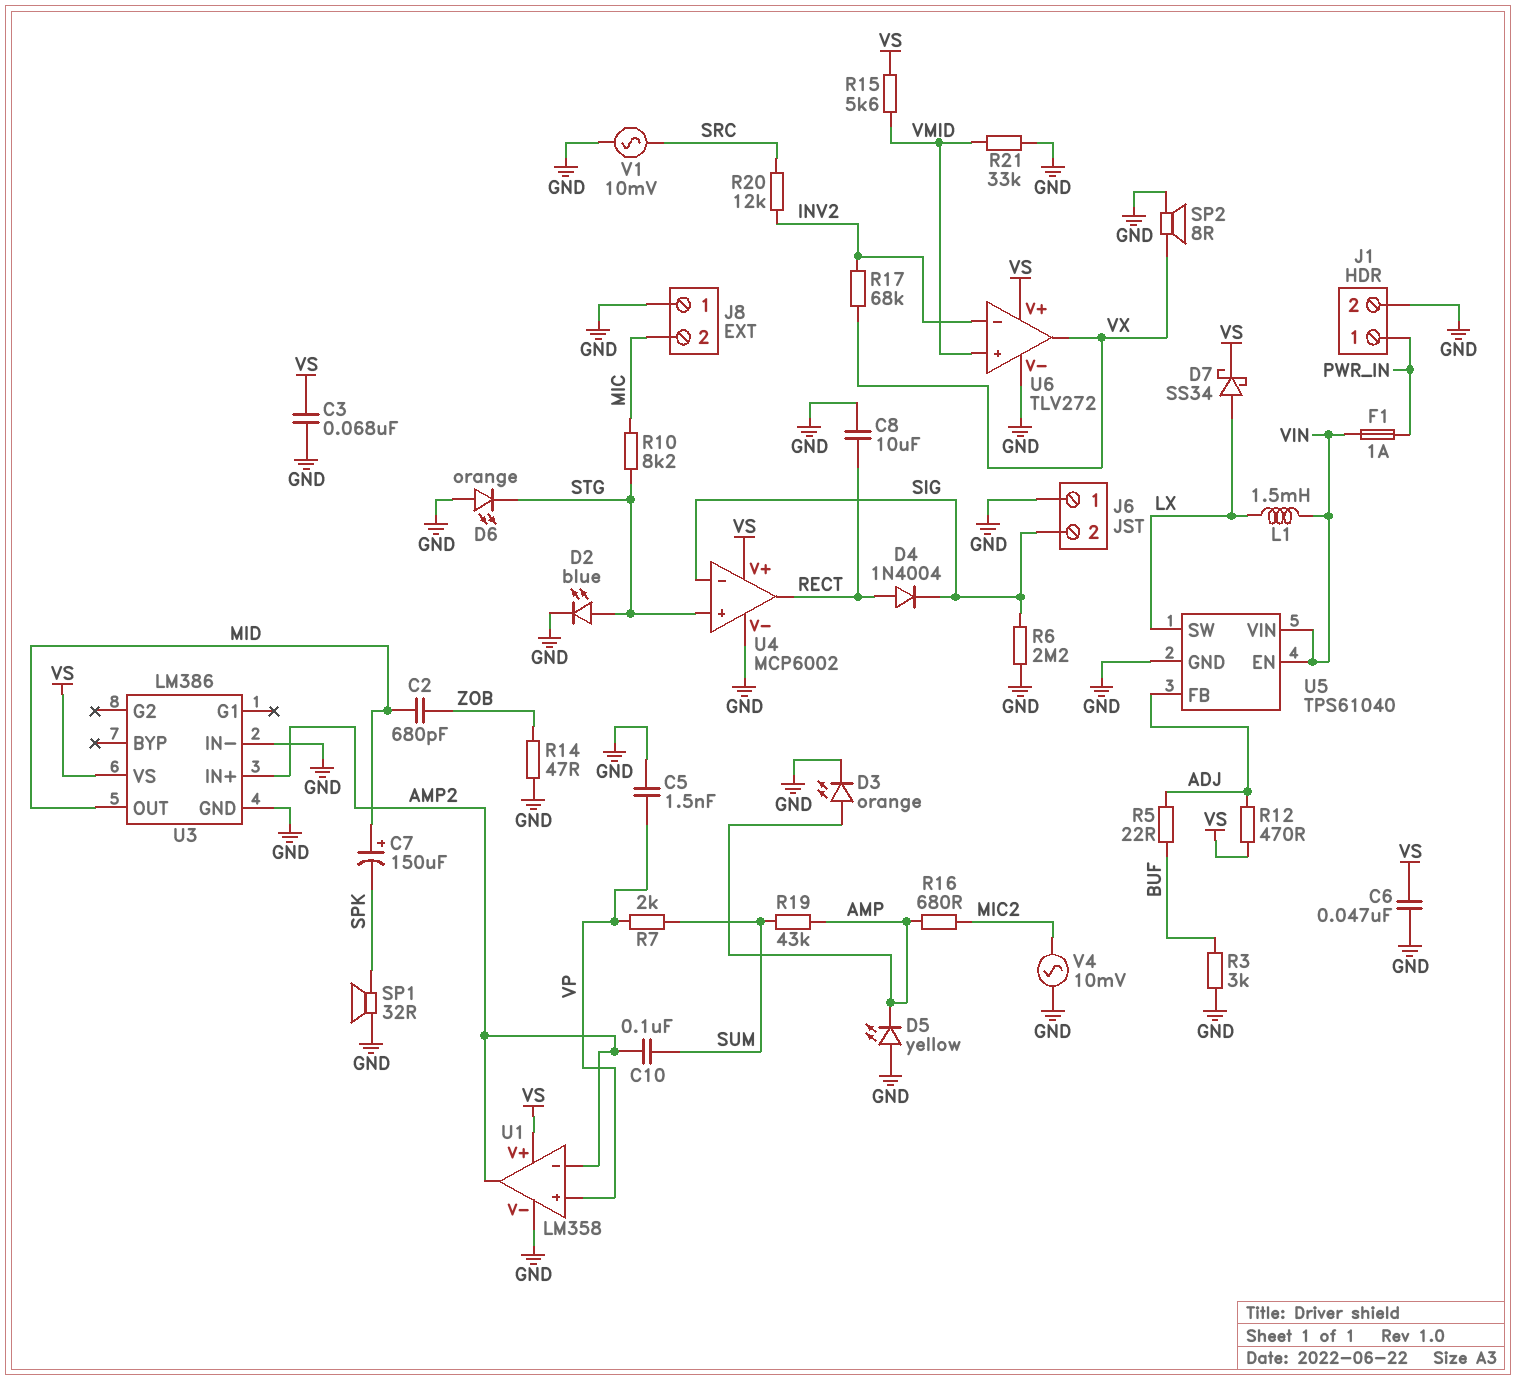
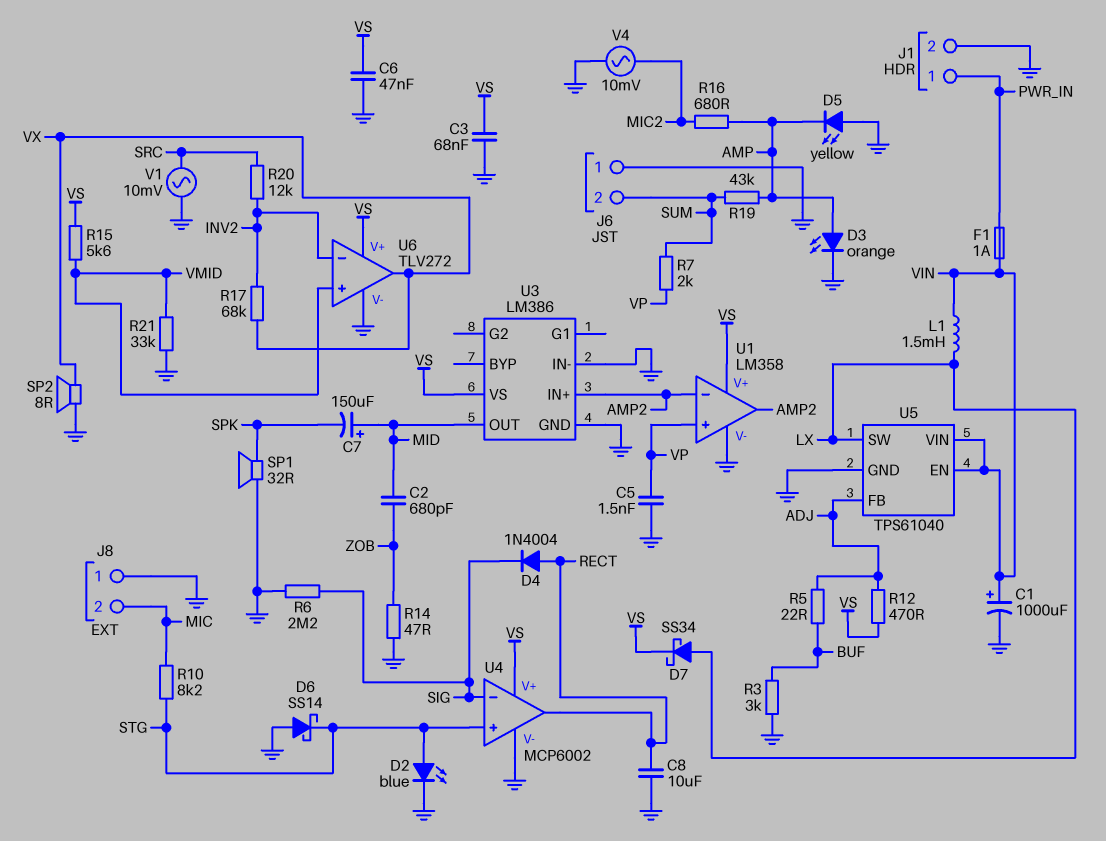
C1: none -> 1000uF (plus VIN, minus GND)
C10: 100nF (AMP2, SUM) -> none
D6: LED orange (A GND, K STG) -> schottky SS14 (A GND, K STG)
J6 pin 2: SIG -> SUM

